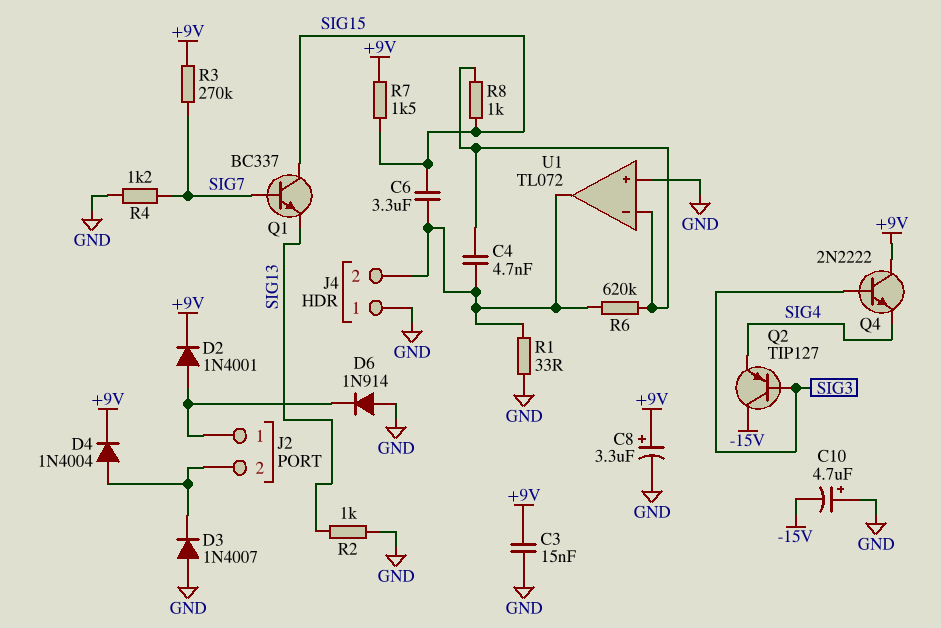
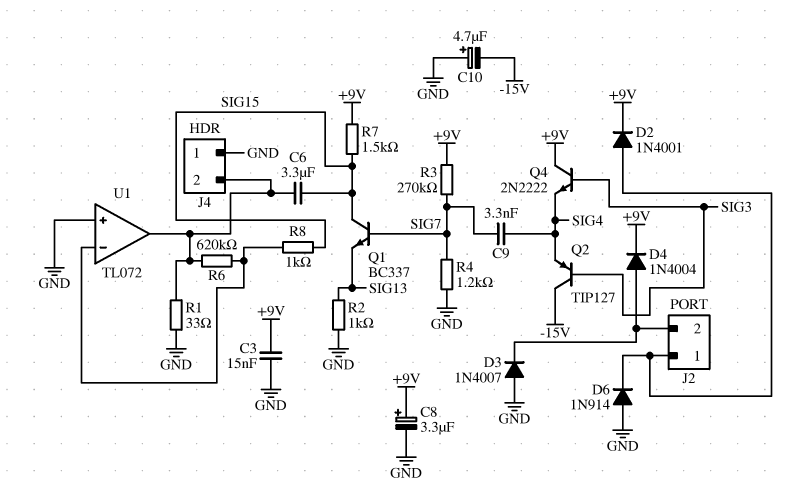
C4: 4.7nF (J4/2, U1/in-) -> none
C9: none -> 3.3nF (SIG4, SIG7)

